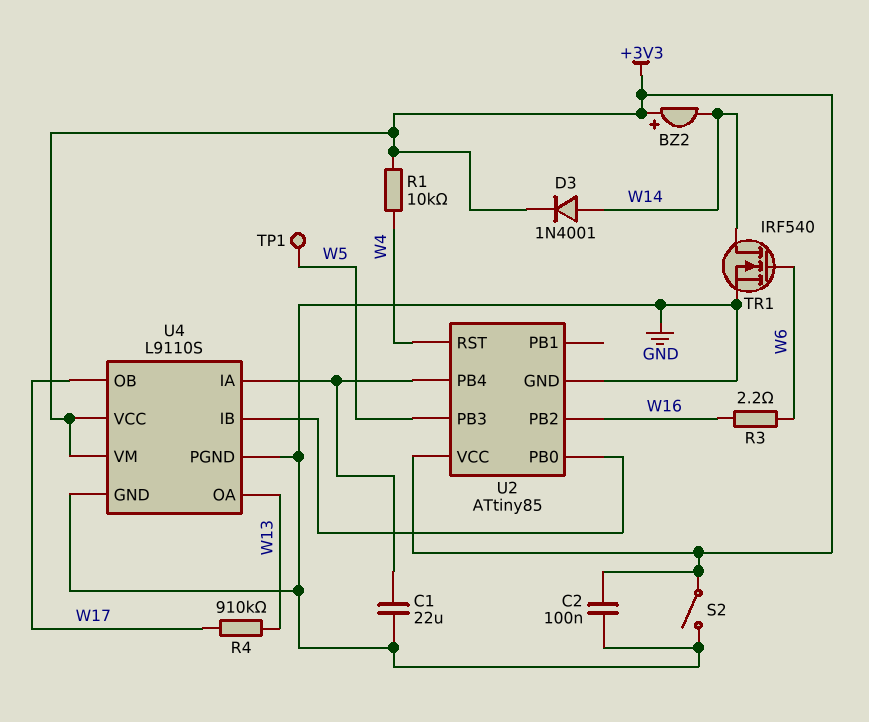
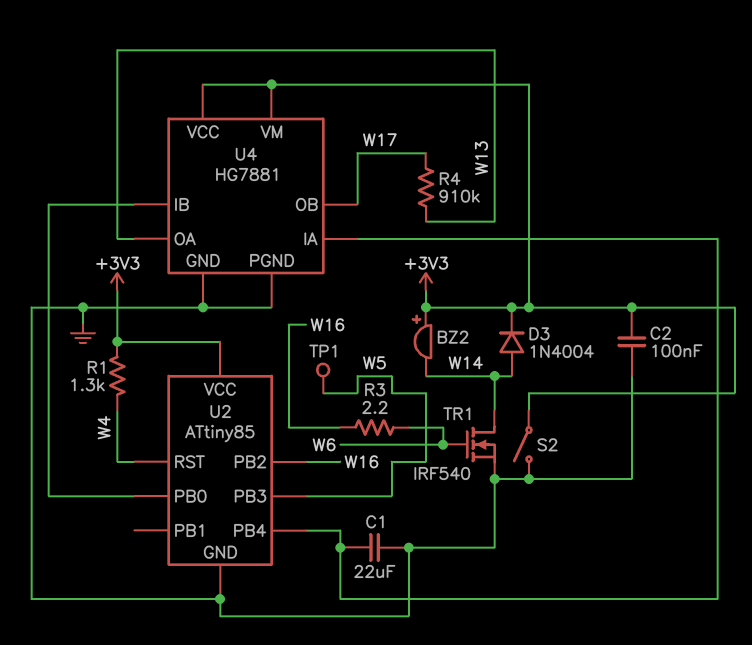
D3: diode 1N4001 (A W14, K +3V3) -> diode 1N4004 (A W14, K +3V3)
R1: 10k (+3V3, W4) -> 1.3k (+3V3, W4)
U4: L9110S -> HG7881

